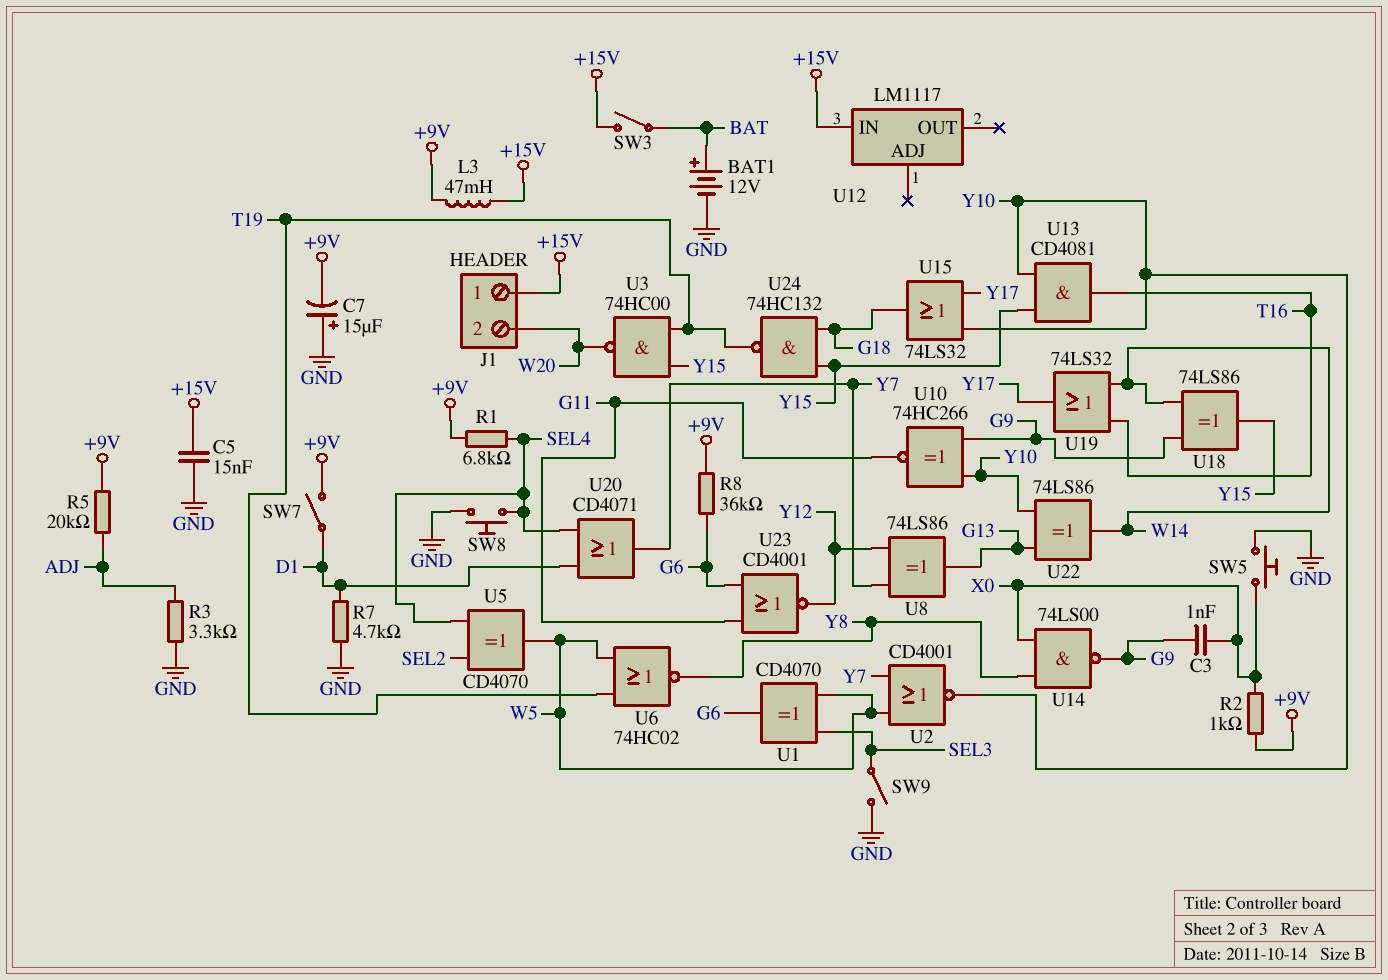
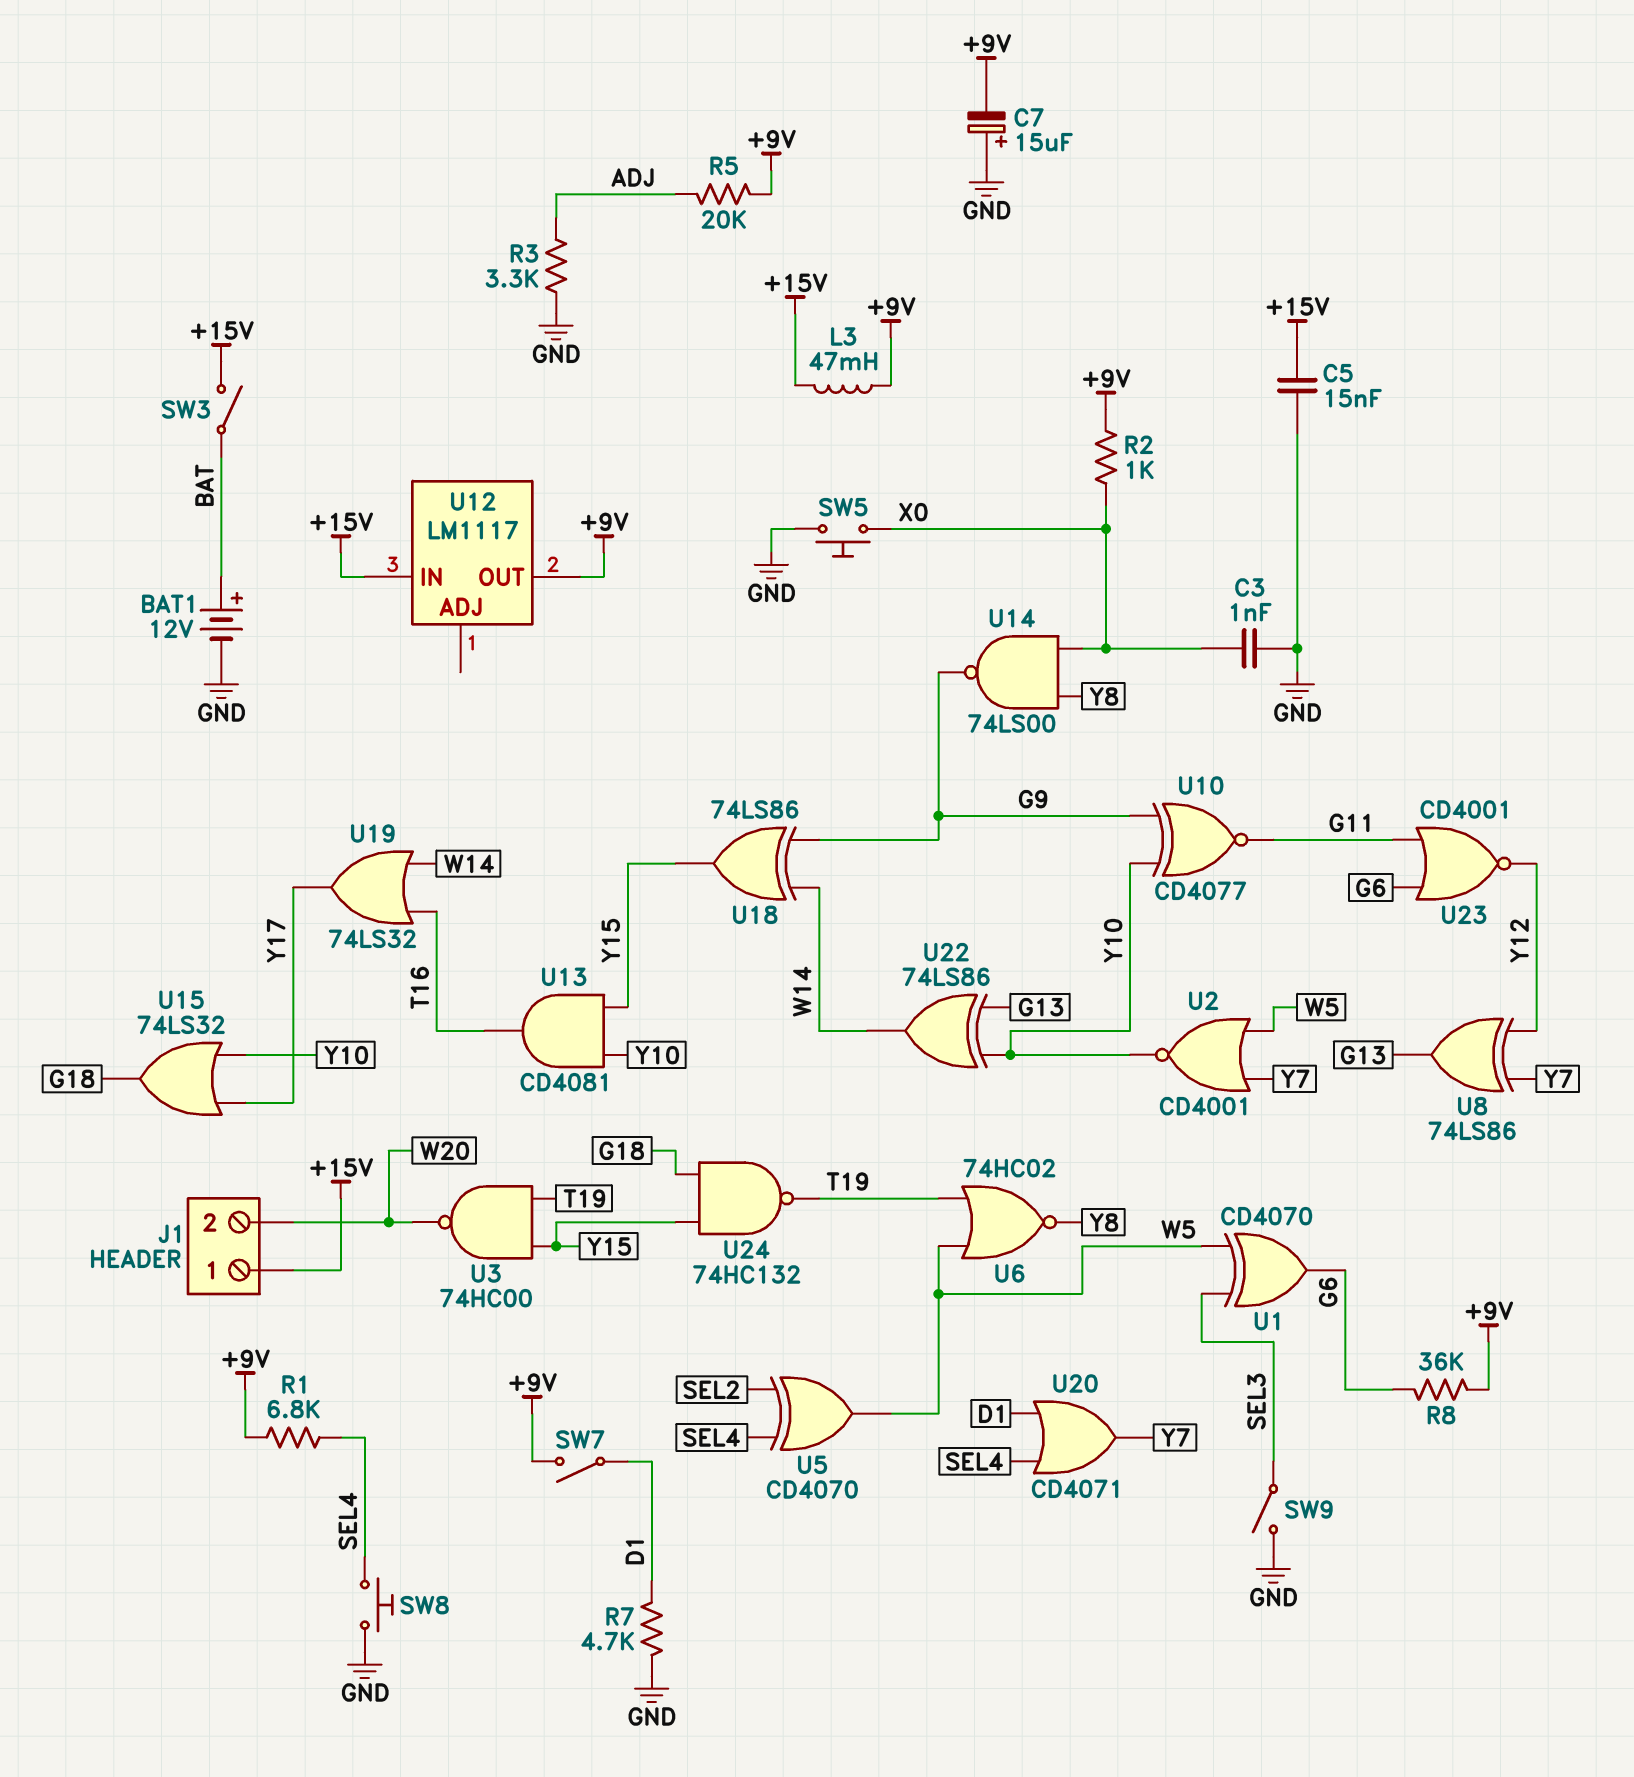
C3: 1nF (G9, X0) -> 1nF (GND, X0)
U10: XNOR 74HC266 (in G9, in Y10, out G11) -> XNOR CD4077 (in G9, in Y10, out G11)
U12 pin OUT: none -> +9V

